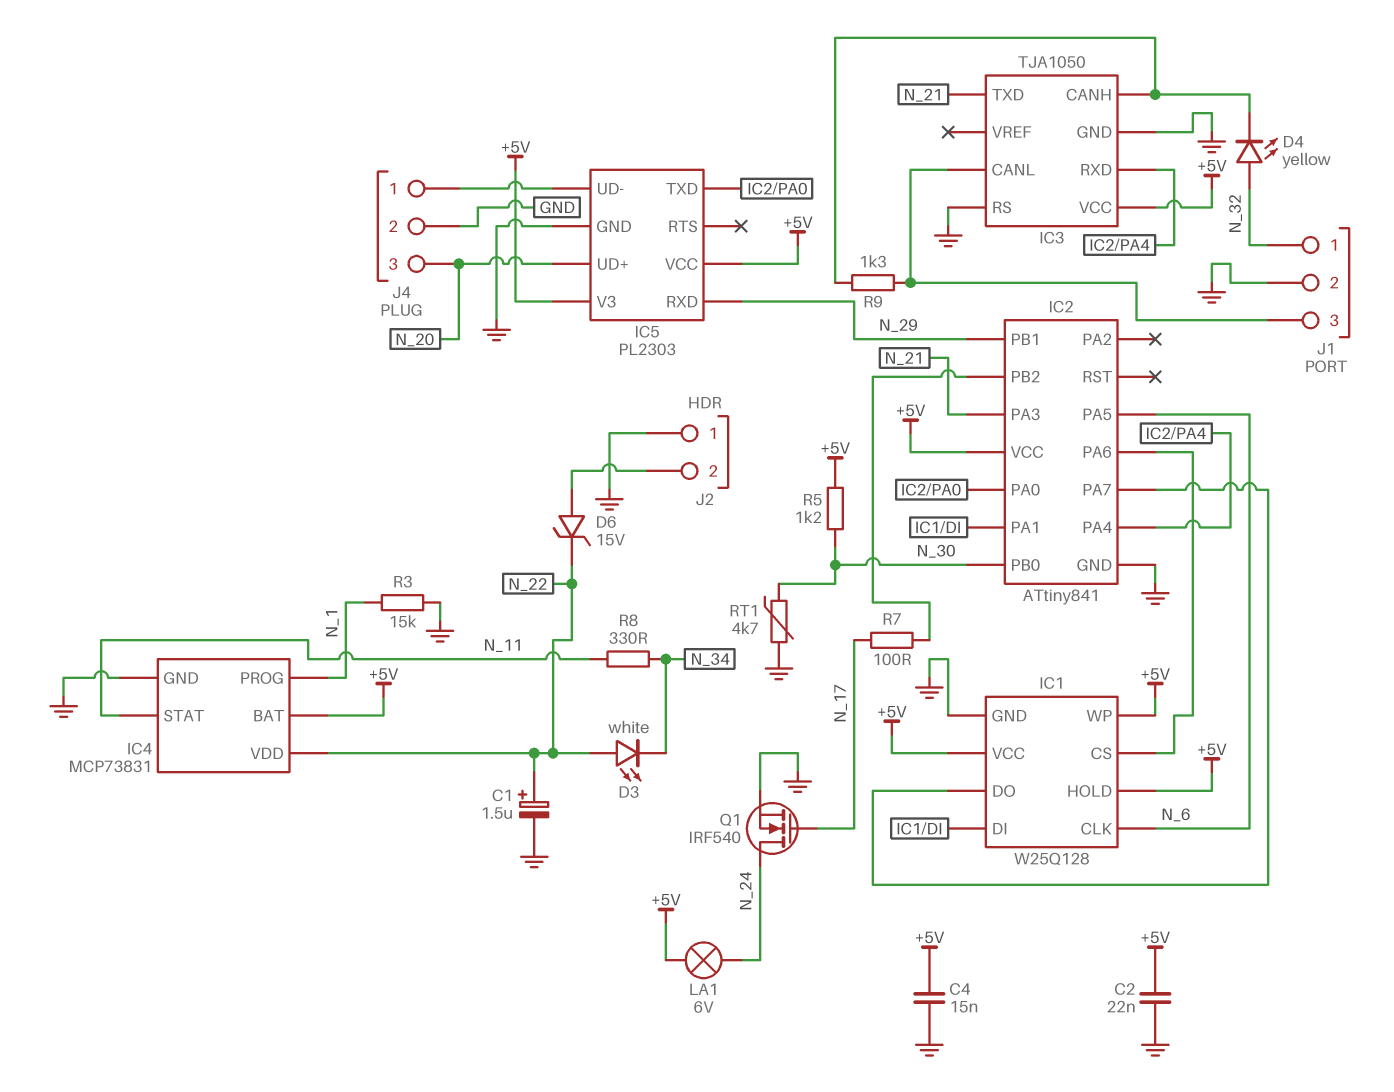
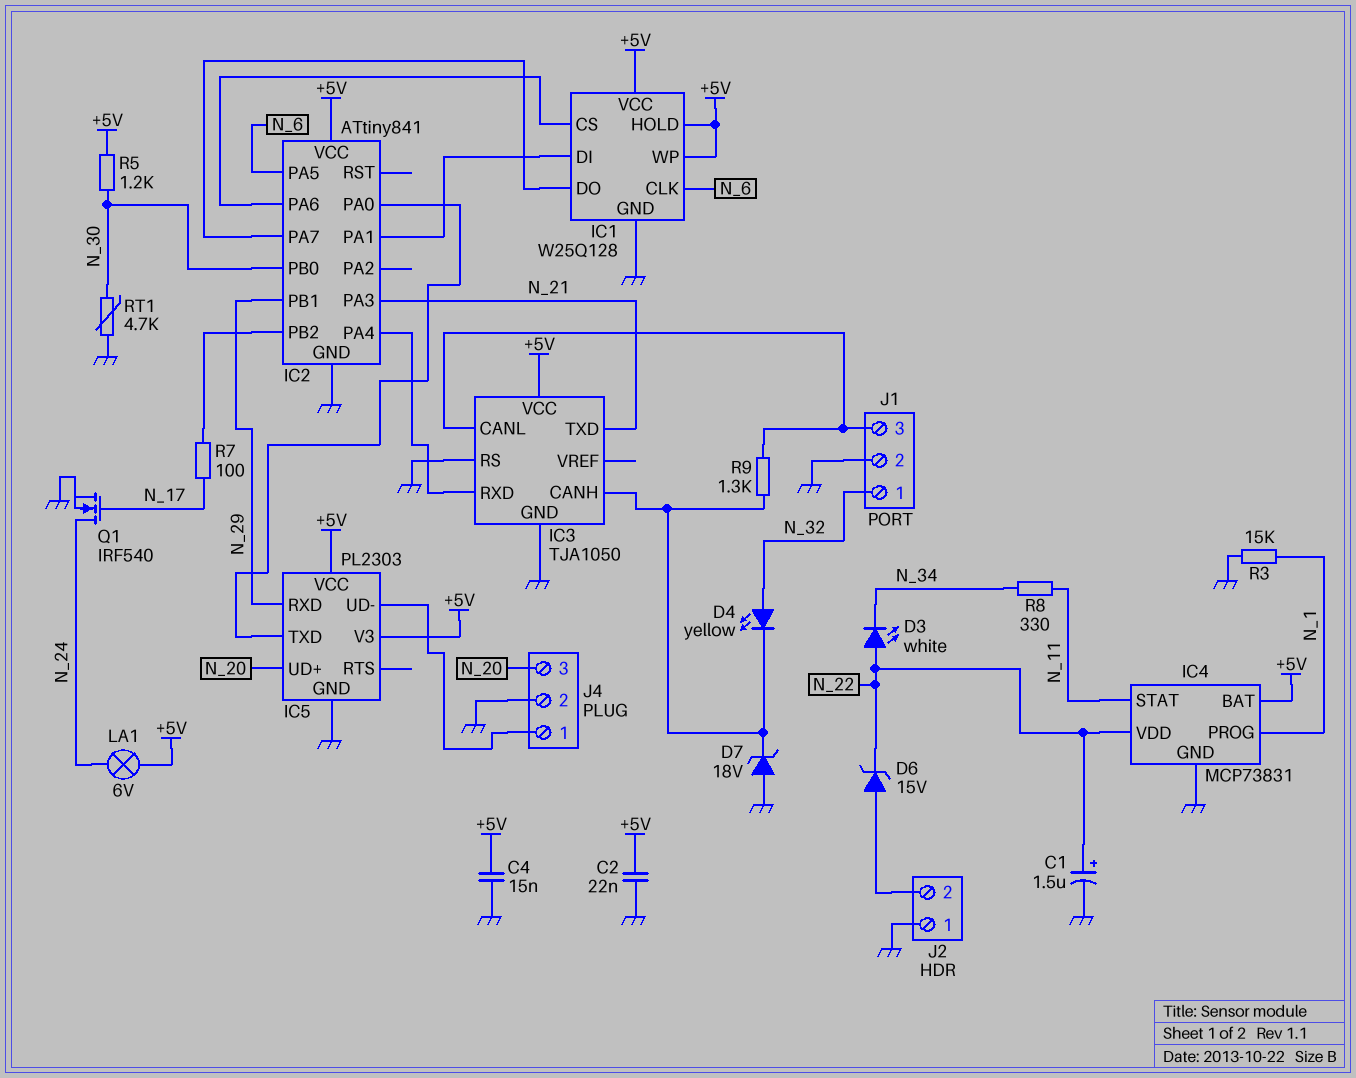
D7: none -> zener 18V (A GND, K IC3/CANH)

